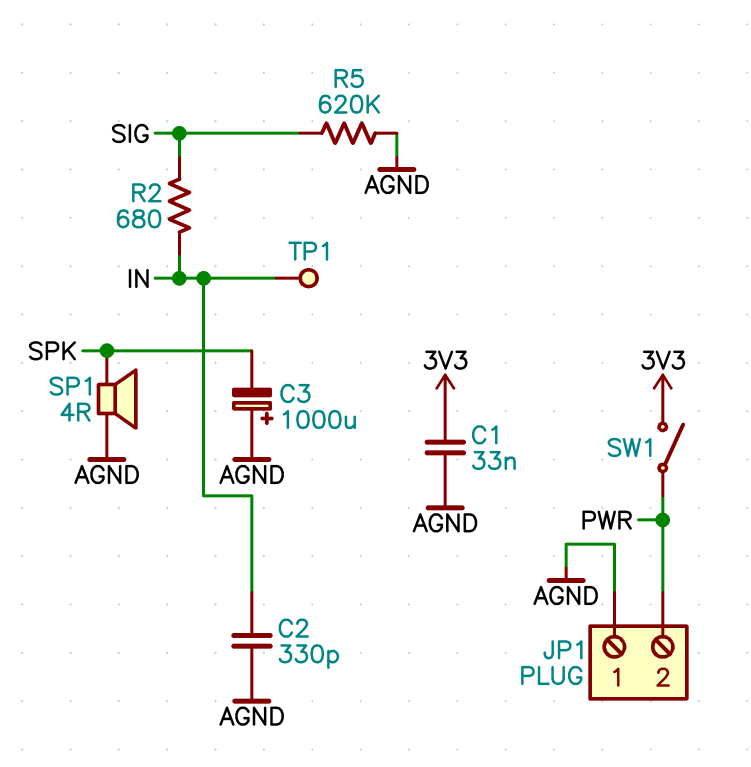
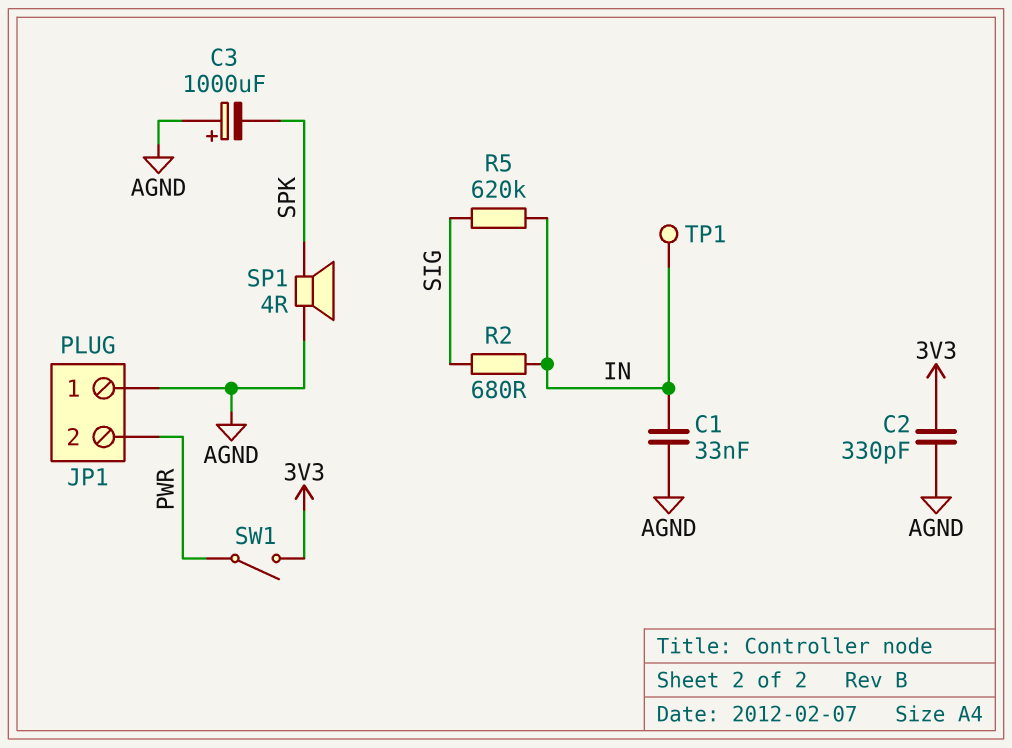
C1: 33nF (3V3, AGND) -> 33nF (AGND, IN)
C2: 330pF (AGND, IN) -> 330pF (3V3, AGND)
R5: 620k (AGND, SIG) -> 620k (IN, SIG)

